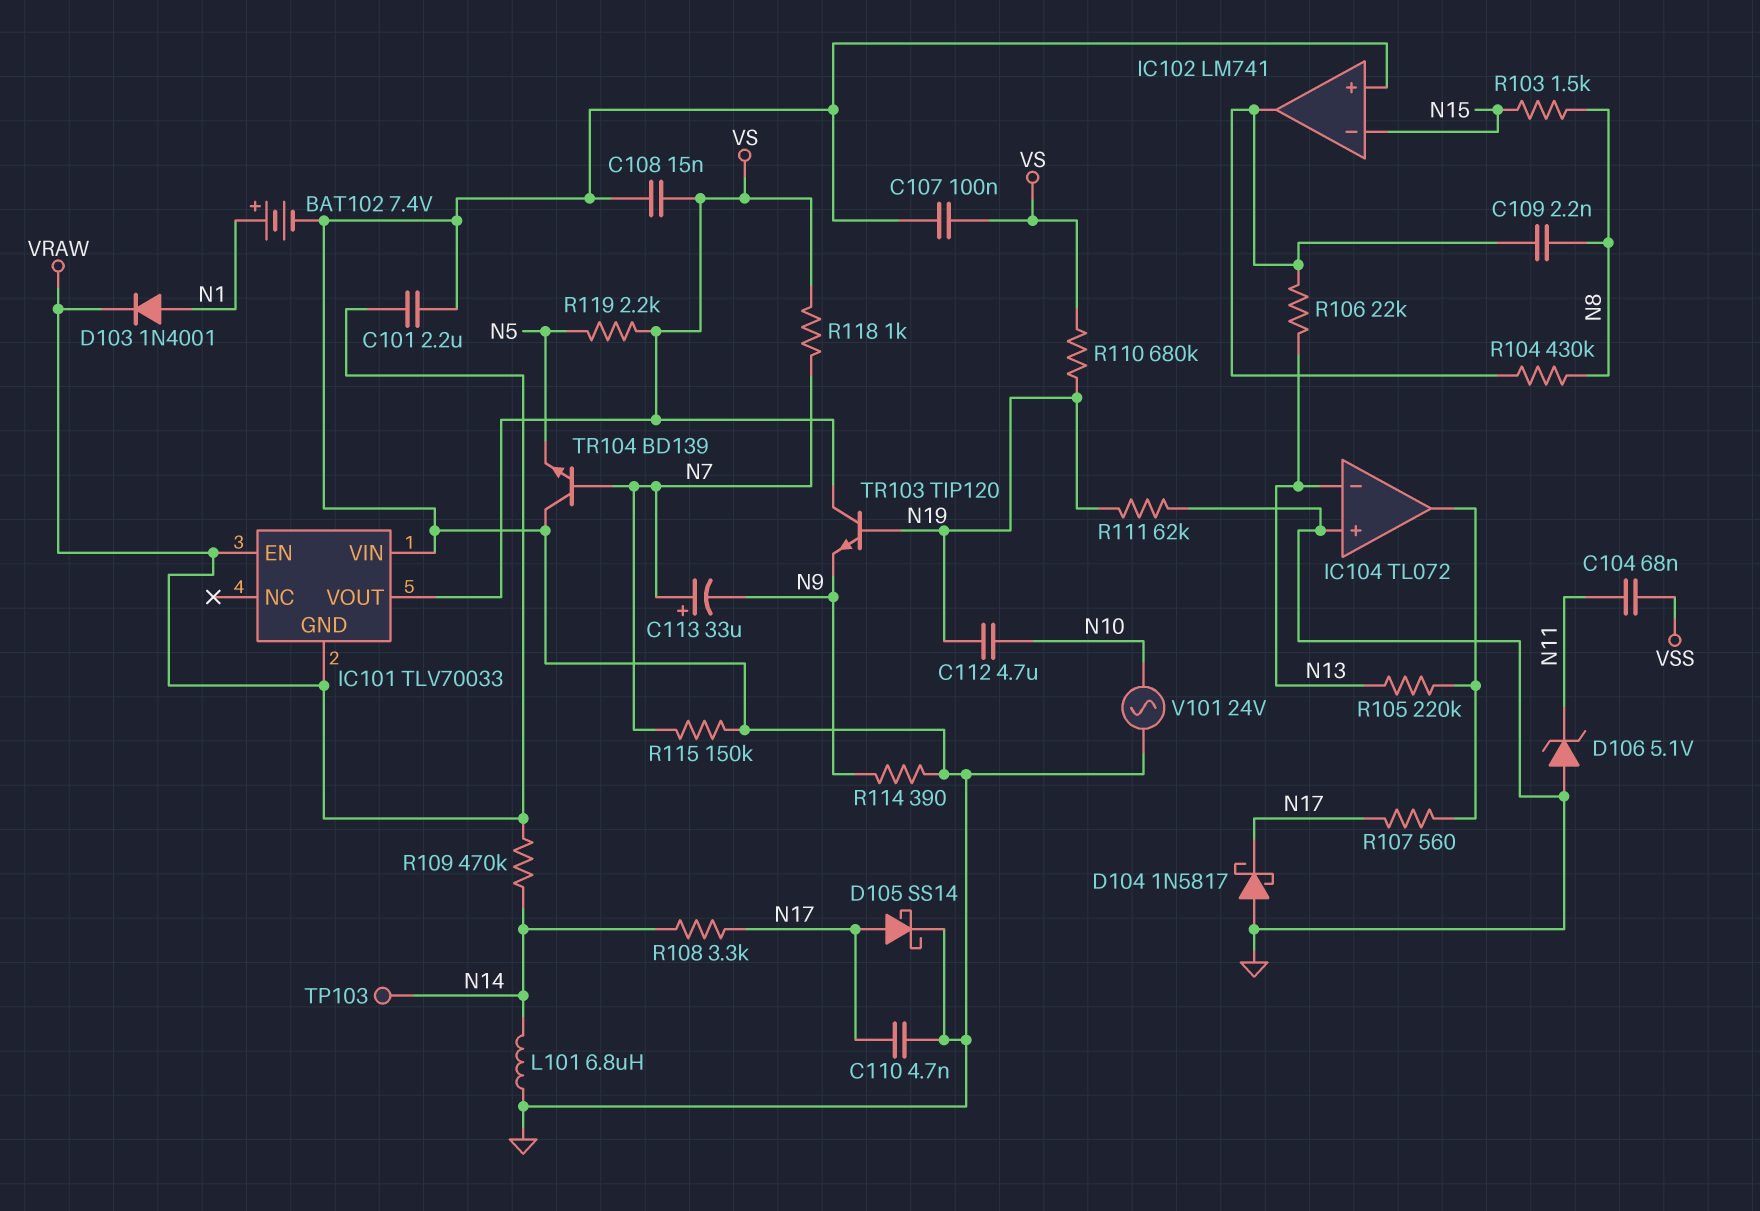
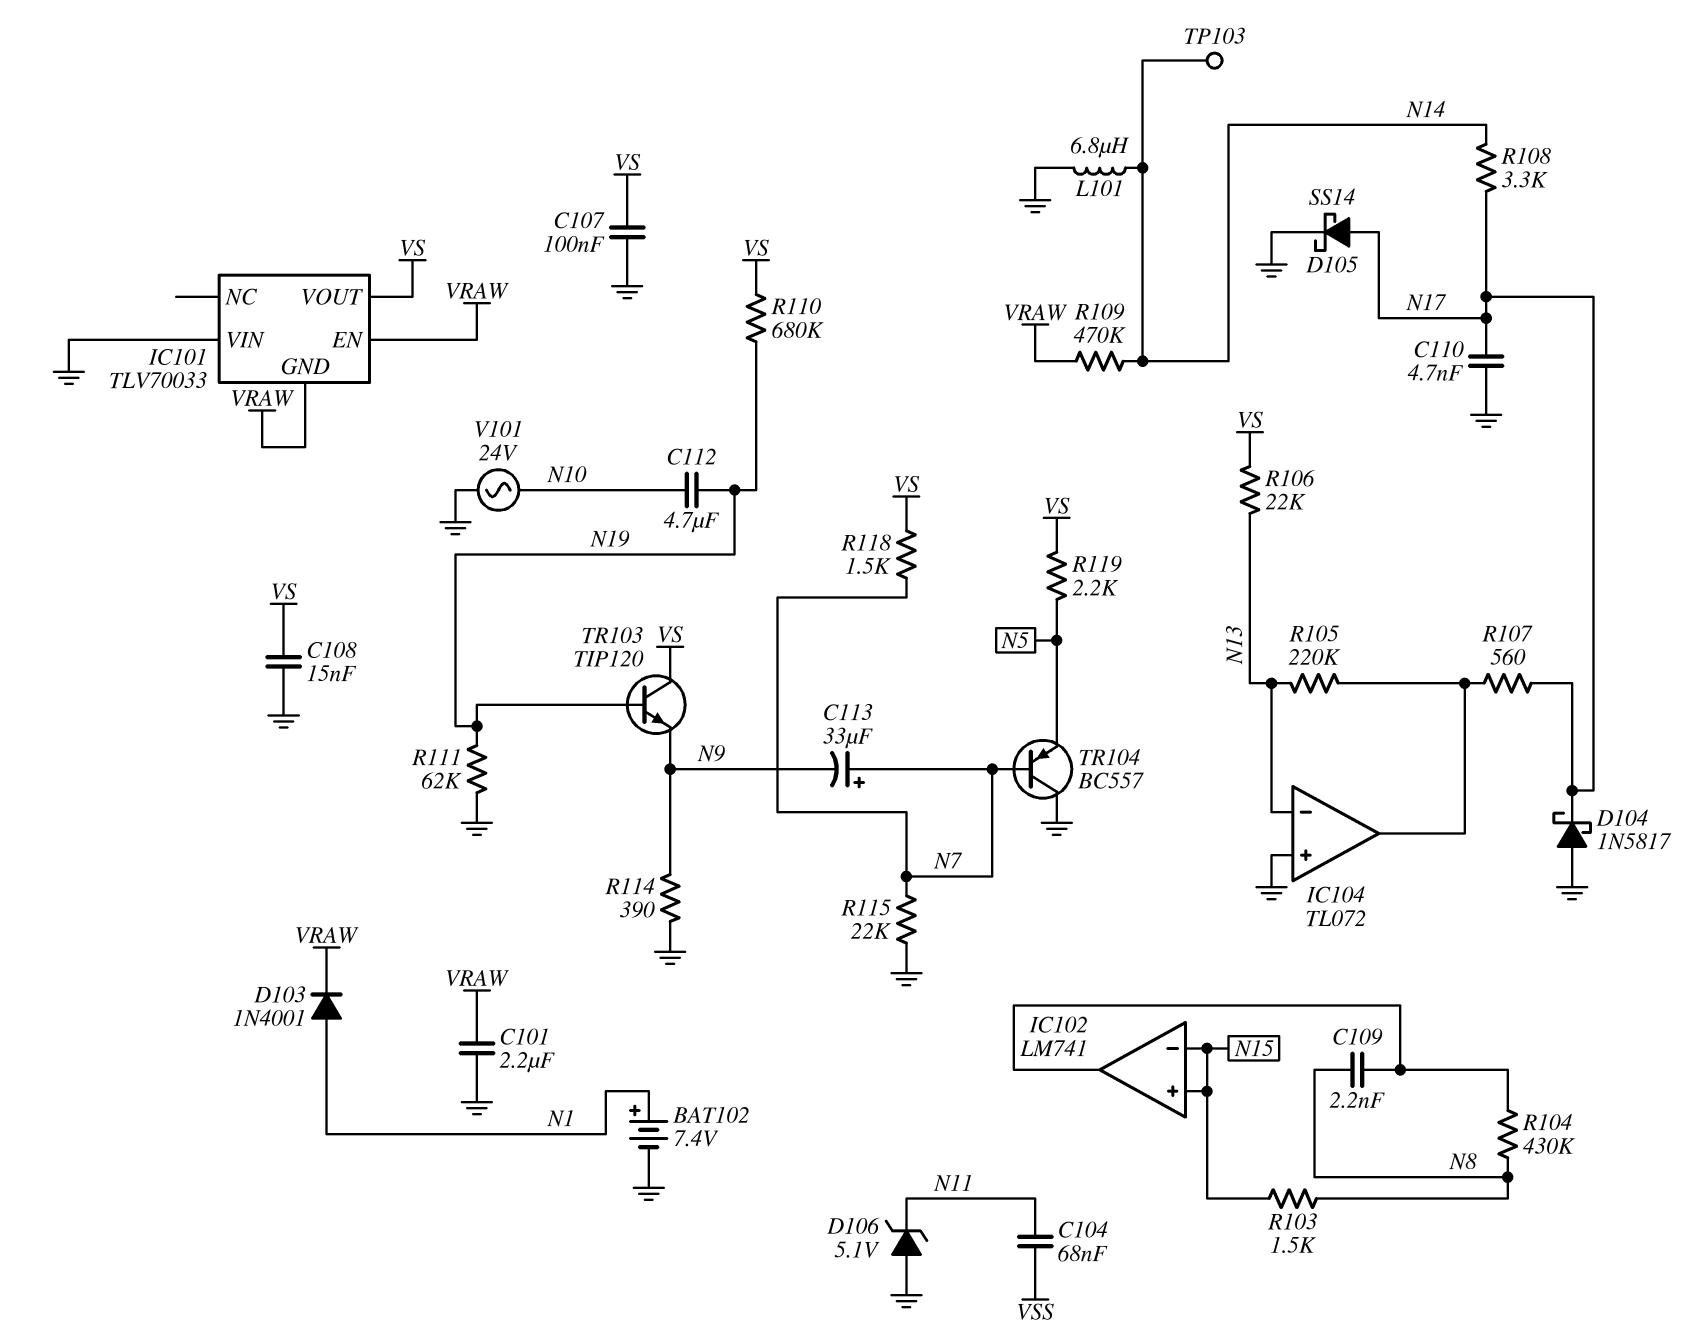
IC102 pin in+: GND -> N15
R106: 22k (IC102/out, N13) -> 22k (N13, VS)
R115: 150k (GND, N7) -> 22k (GND, N7)
R118: 1k (N7, VS) -> 1.5k (N7, VS)
TR104: NPN BD139 (B N7, C GND, E N5) -> PNP BC557 (B N7, C GND, E N5)

